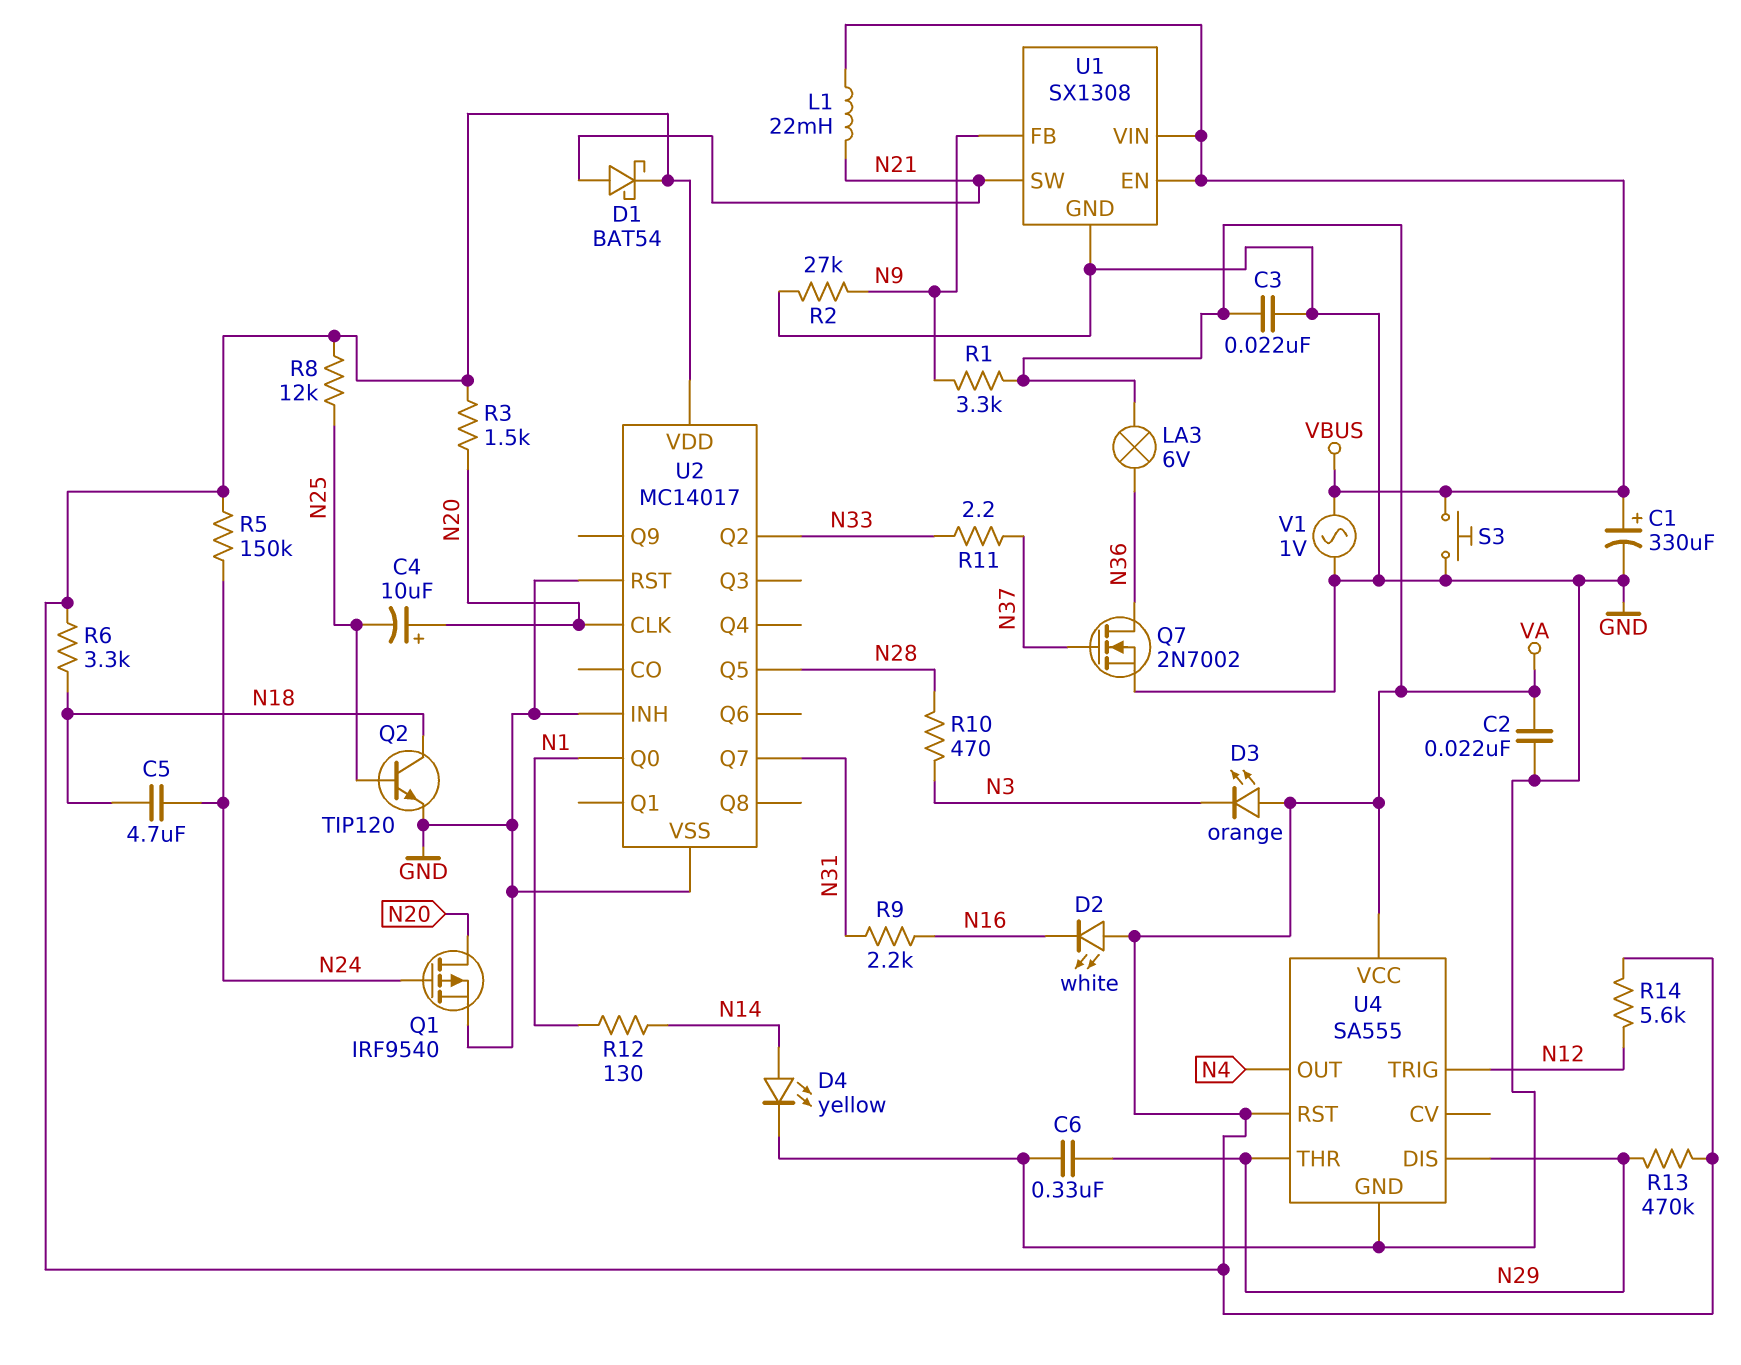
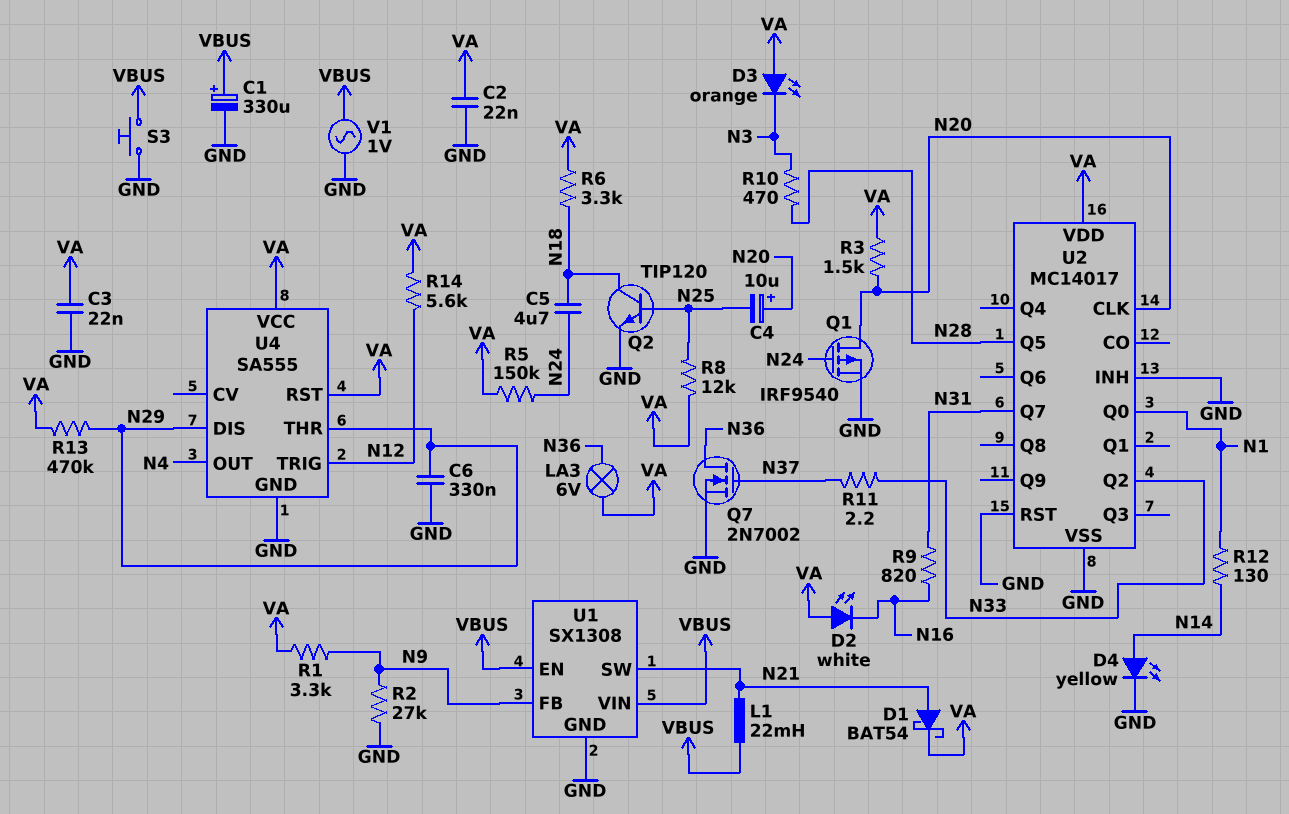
R9: 2.2k (N16, N31) -> 820 (N16, N31)

